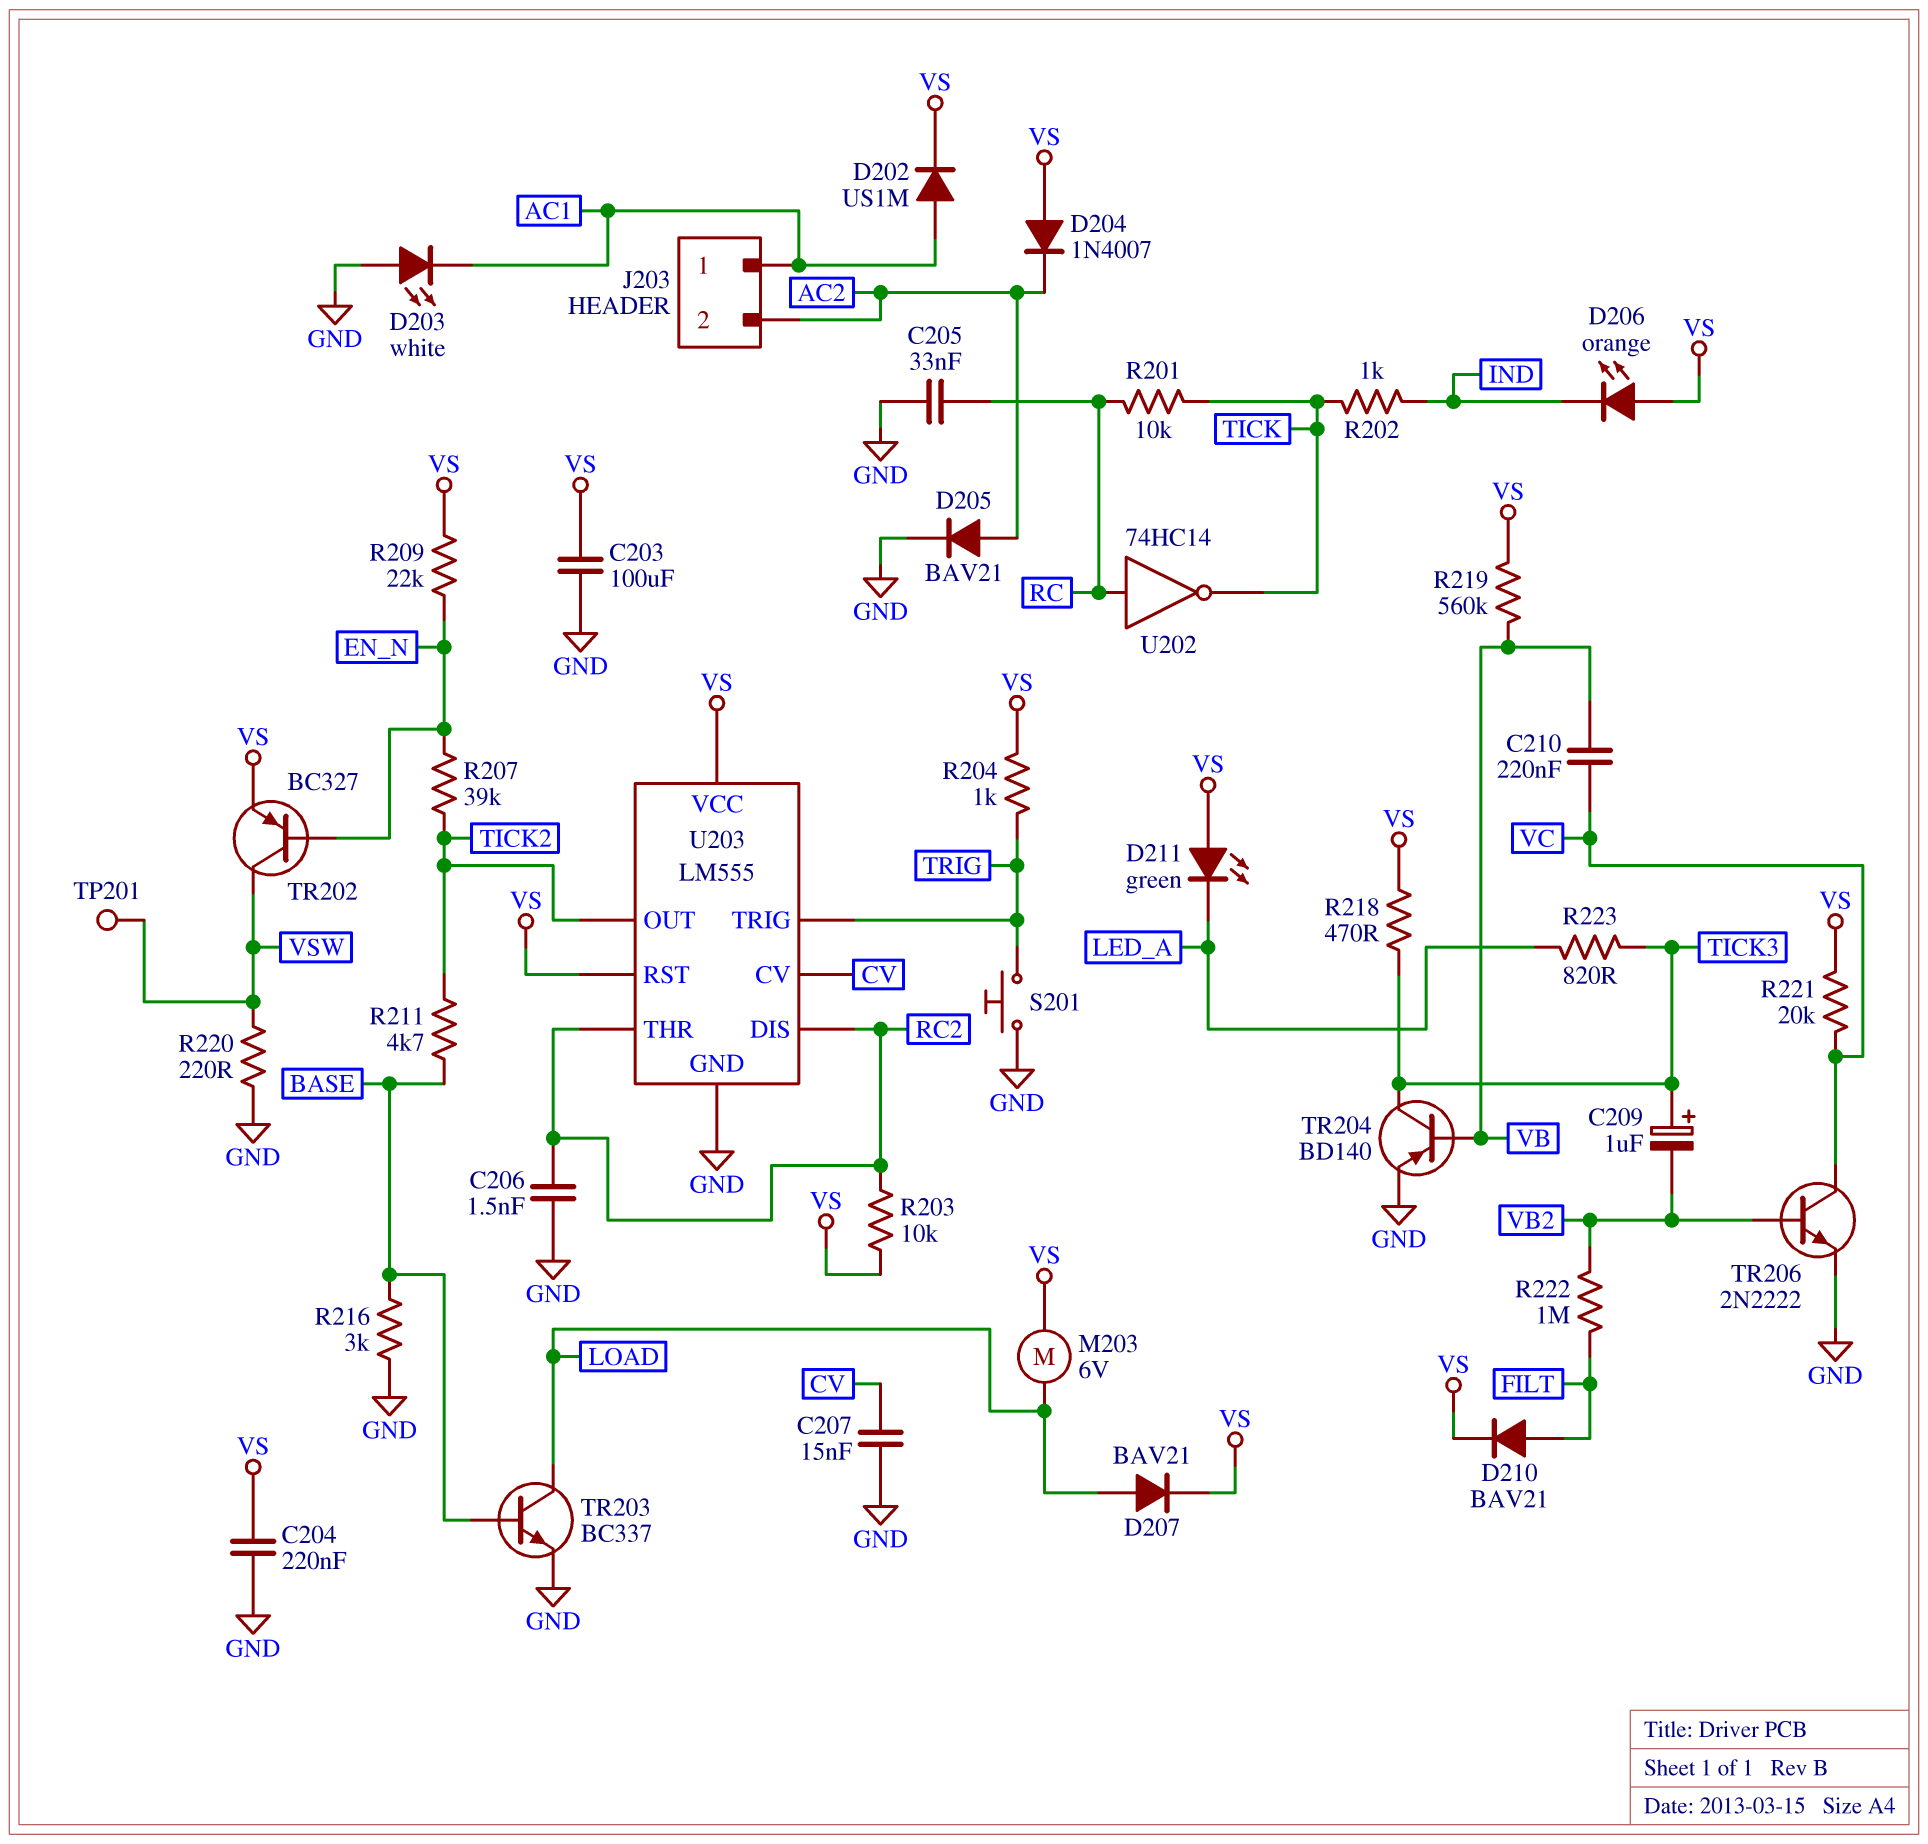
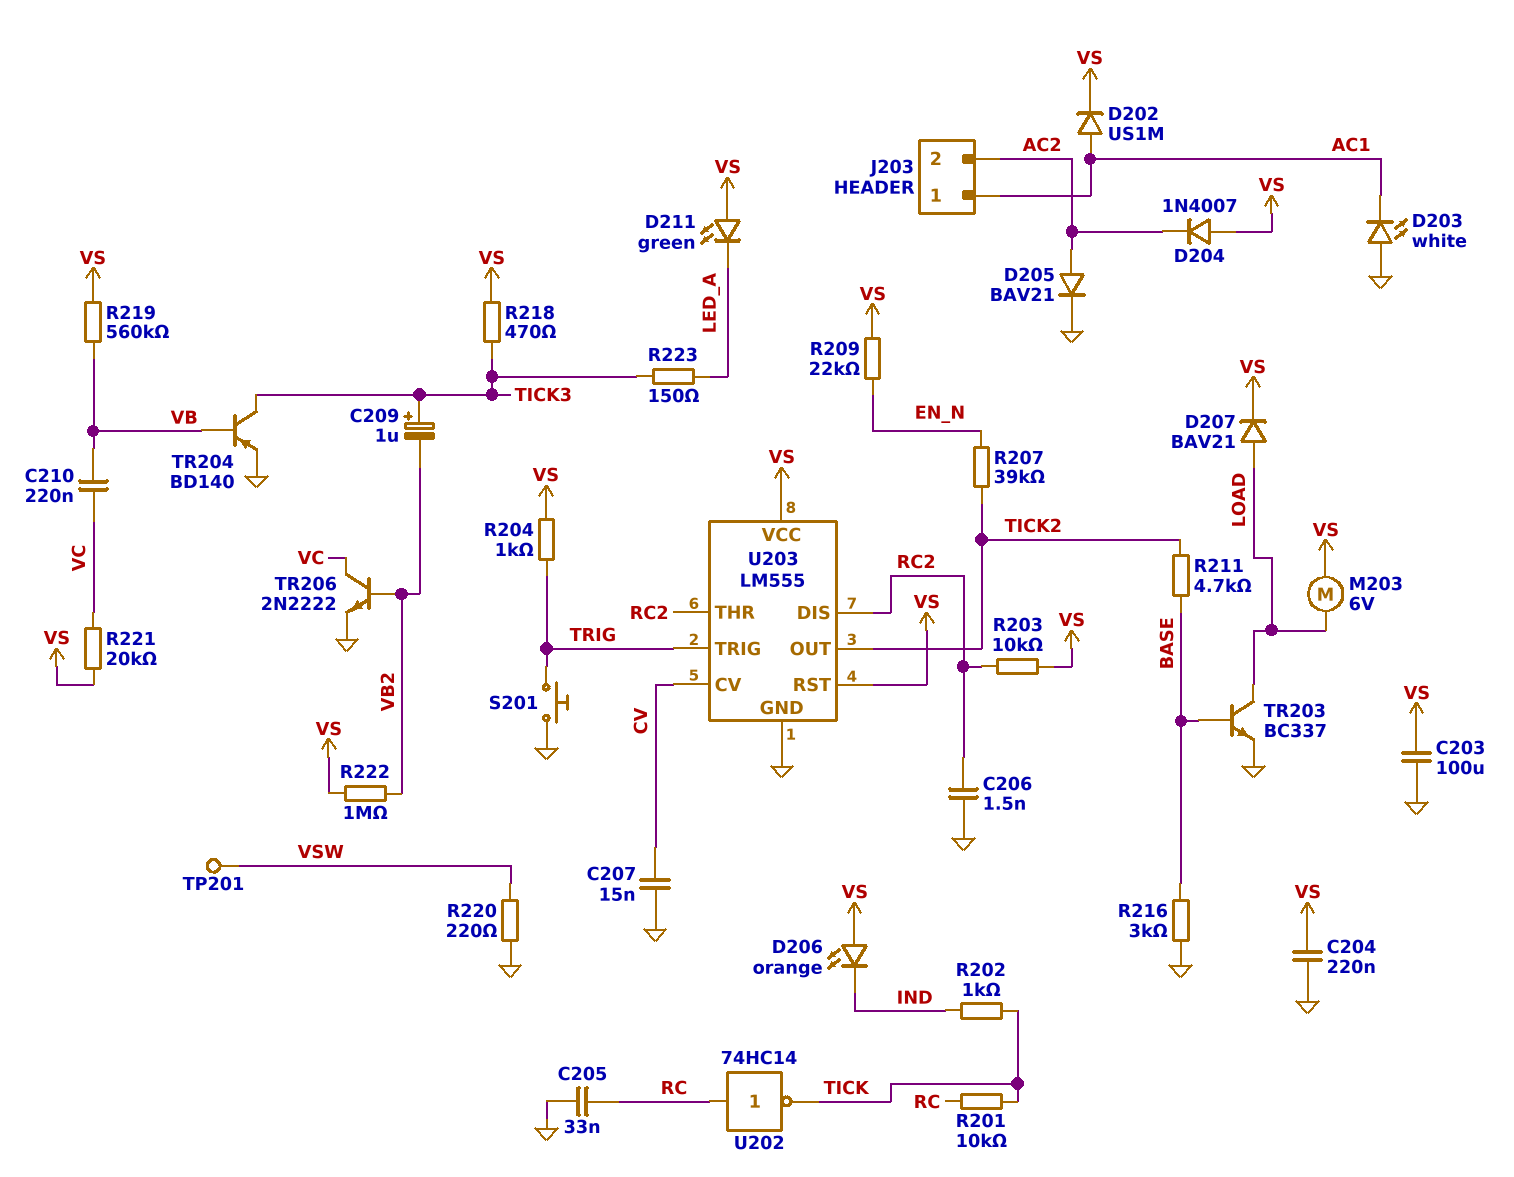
D210: diode BAV21 (A FILT, K VS) -> none
R222: 1M (FILT, VB2) -> 1M (VB2, VS)
R223: 820 (LED_A, TICK3) -> 150 (LED_A, TICK3)
TR202: PNP BC327 (B EN_N, C VSW, E VS) -> none

